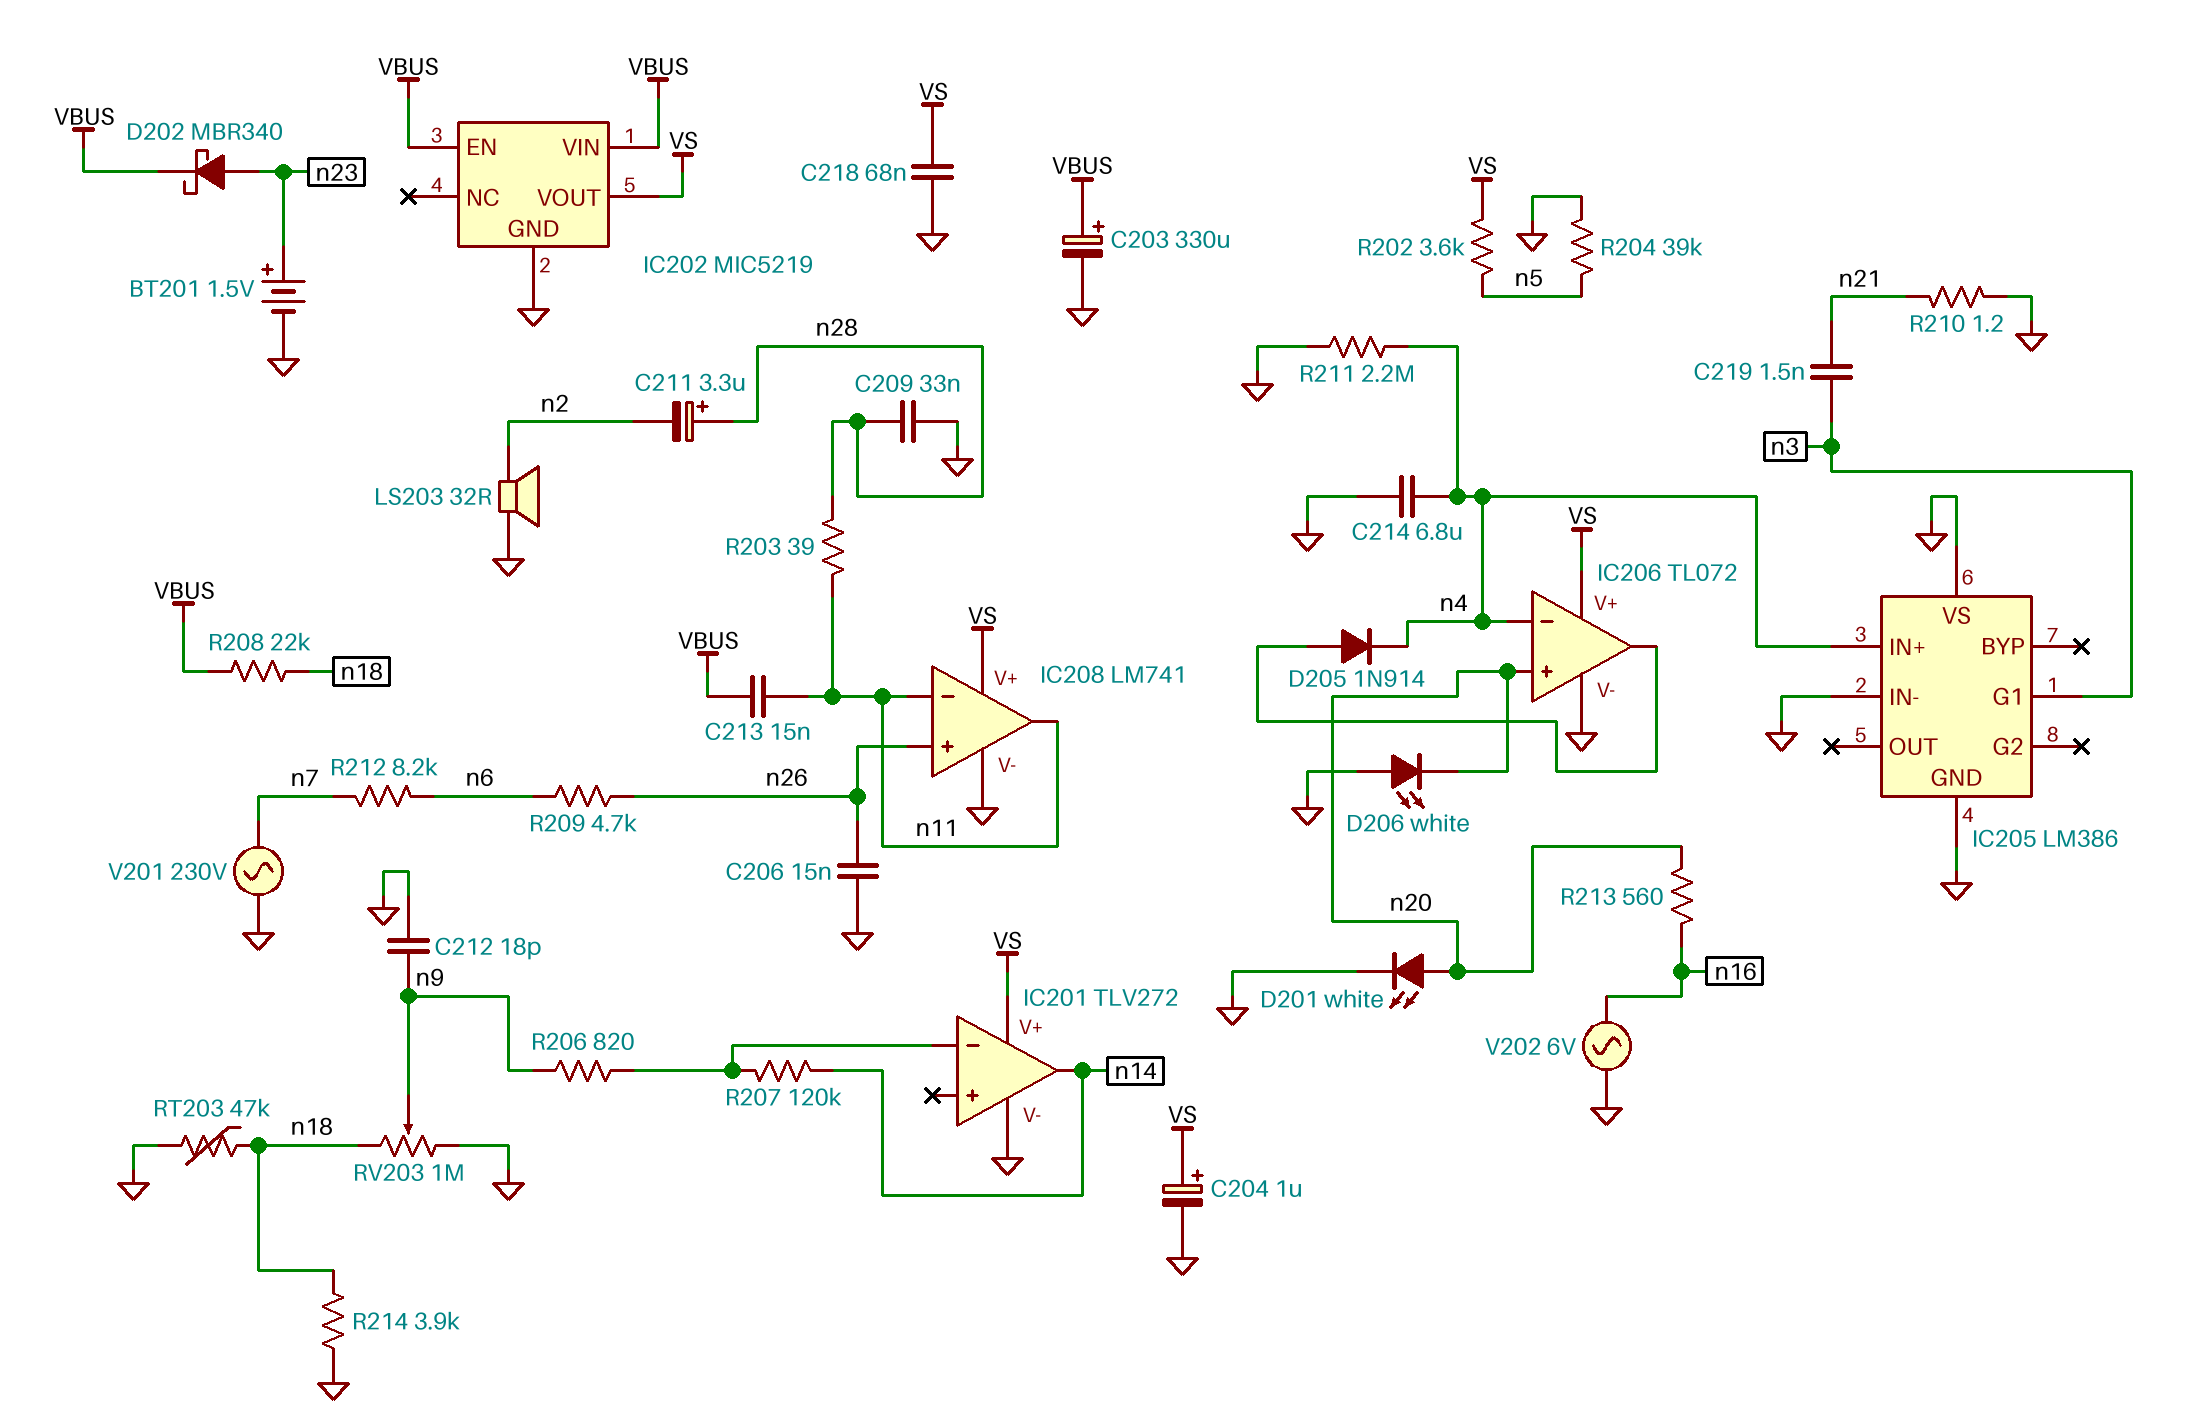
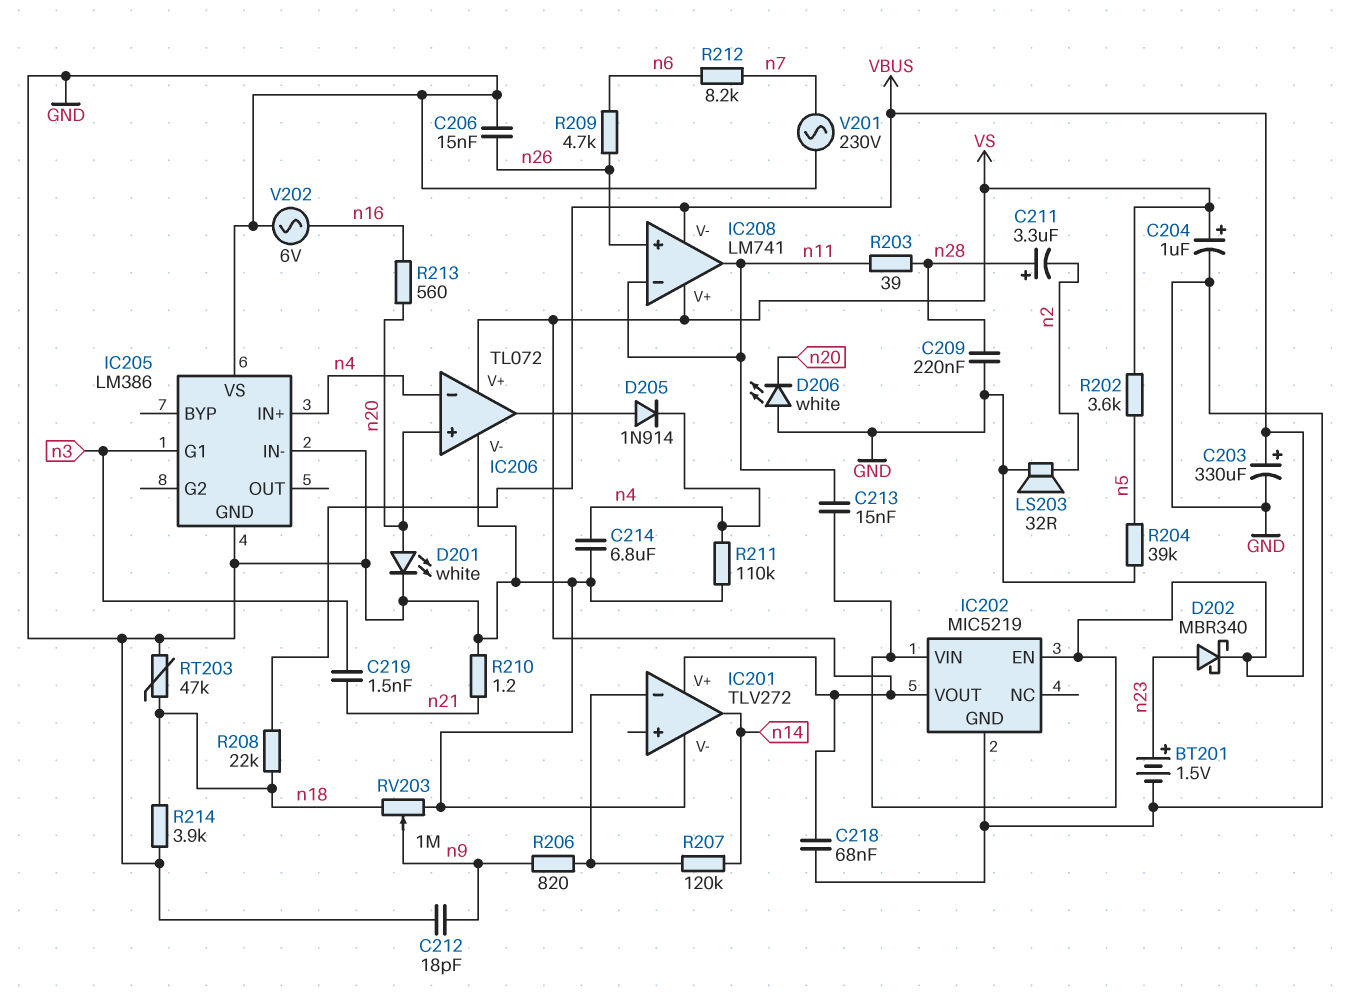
C209: 33nF (GND, n28) -> 220nF (GND, n28)
IC208 pin V-: GND -> VBUS
R211: 2.2M (GND, n4) -> 110k (GND, n4)

